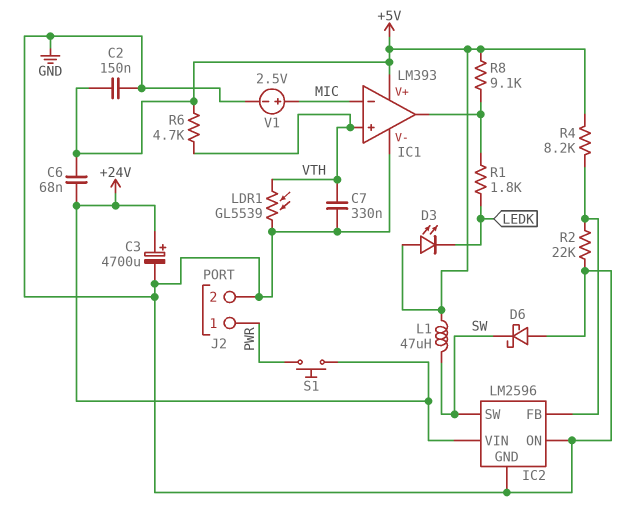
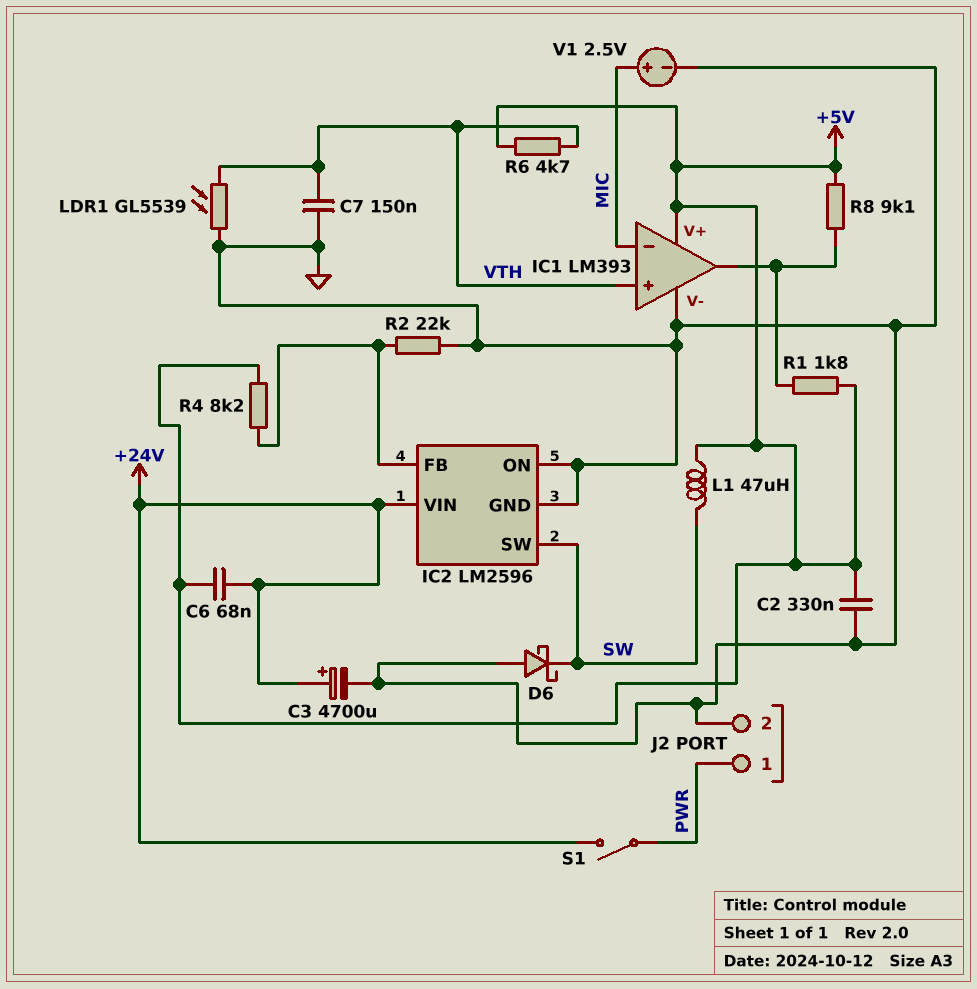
C2: 150nF (+5V, GND) -> 330nF (+5V, GND)
C7: 330nF (GND, VTH) -> 150nF (GND, VTH)
D3: LED (A +5V, K LEDK) -> none
R1: 1.8k (IC1/out, LEDK) -> 1.8k (+5V, IC1/out)
S1: button (+24V, PWR) -> switch (+24V, PWR)

